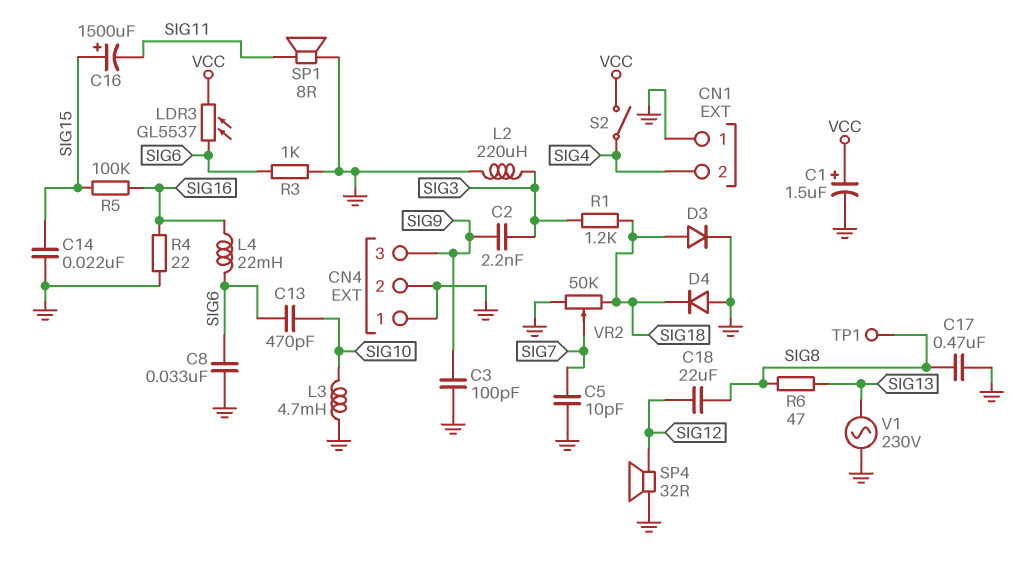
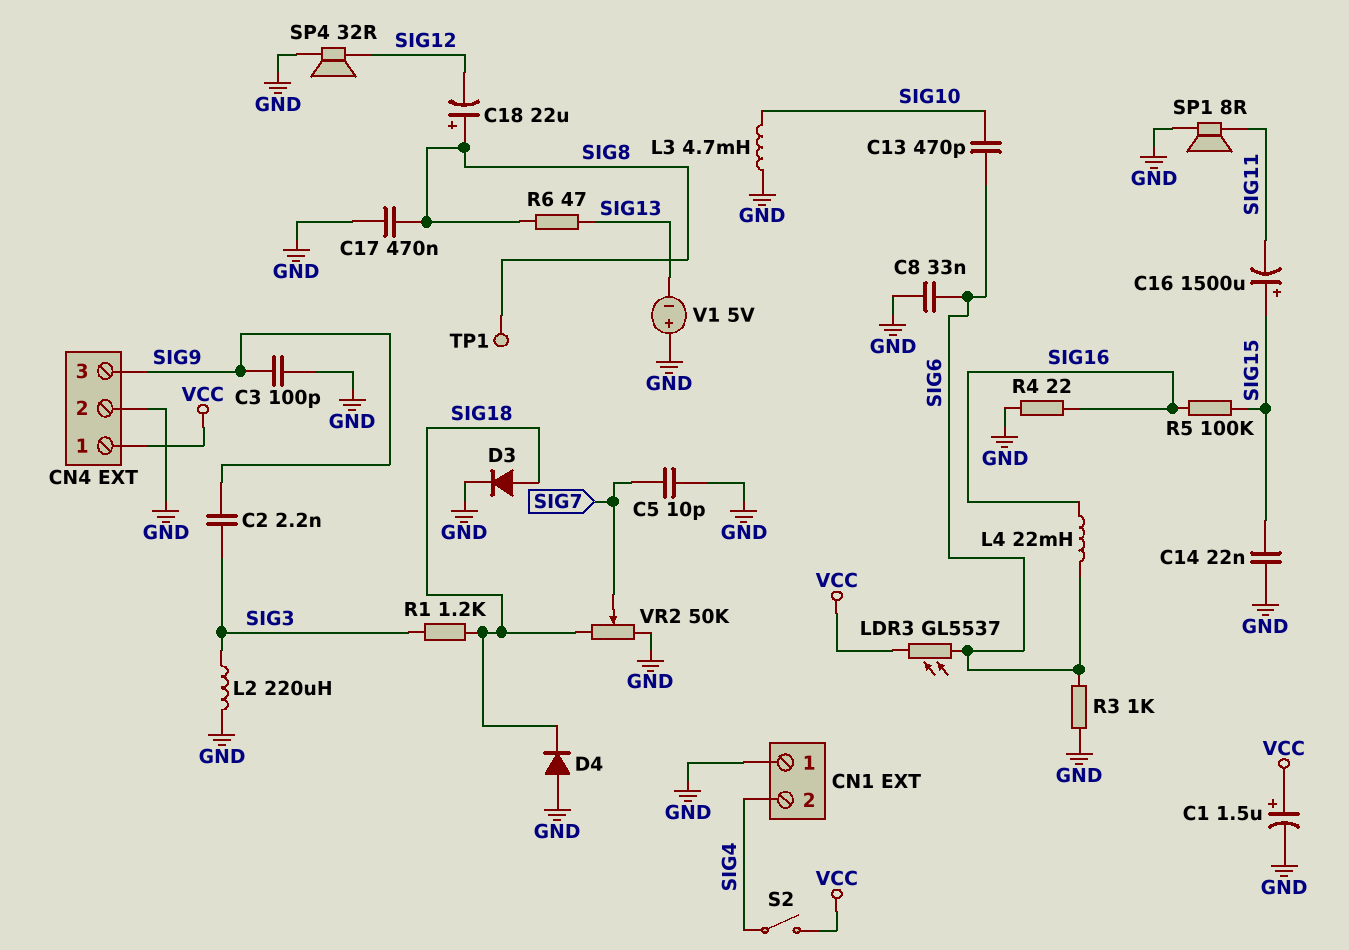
C18: 22uF (SIG8, SIG12) -> 22uF (plus SIG8, minus SIG12)
CN4 pin 1: GND -> VCC
V1: AC 230V (GND, SIG13) -> 5V (plus GND, minus SIG13)

